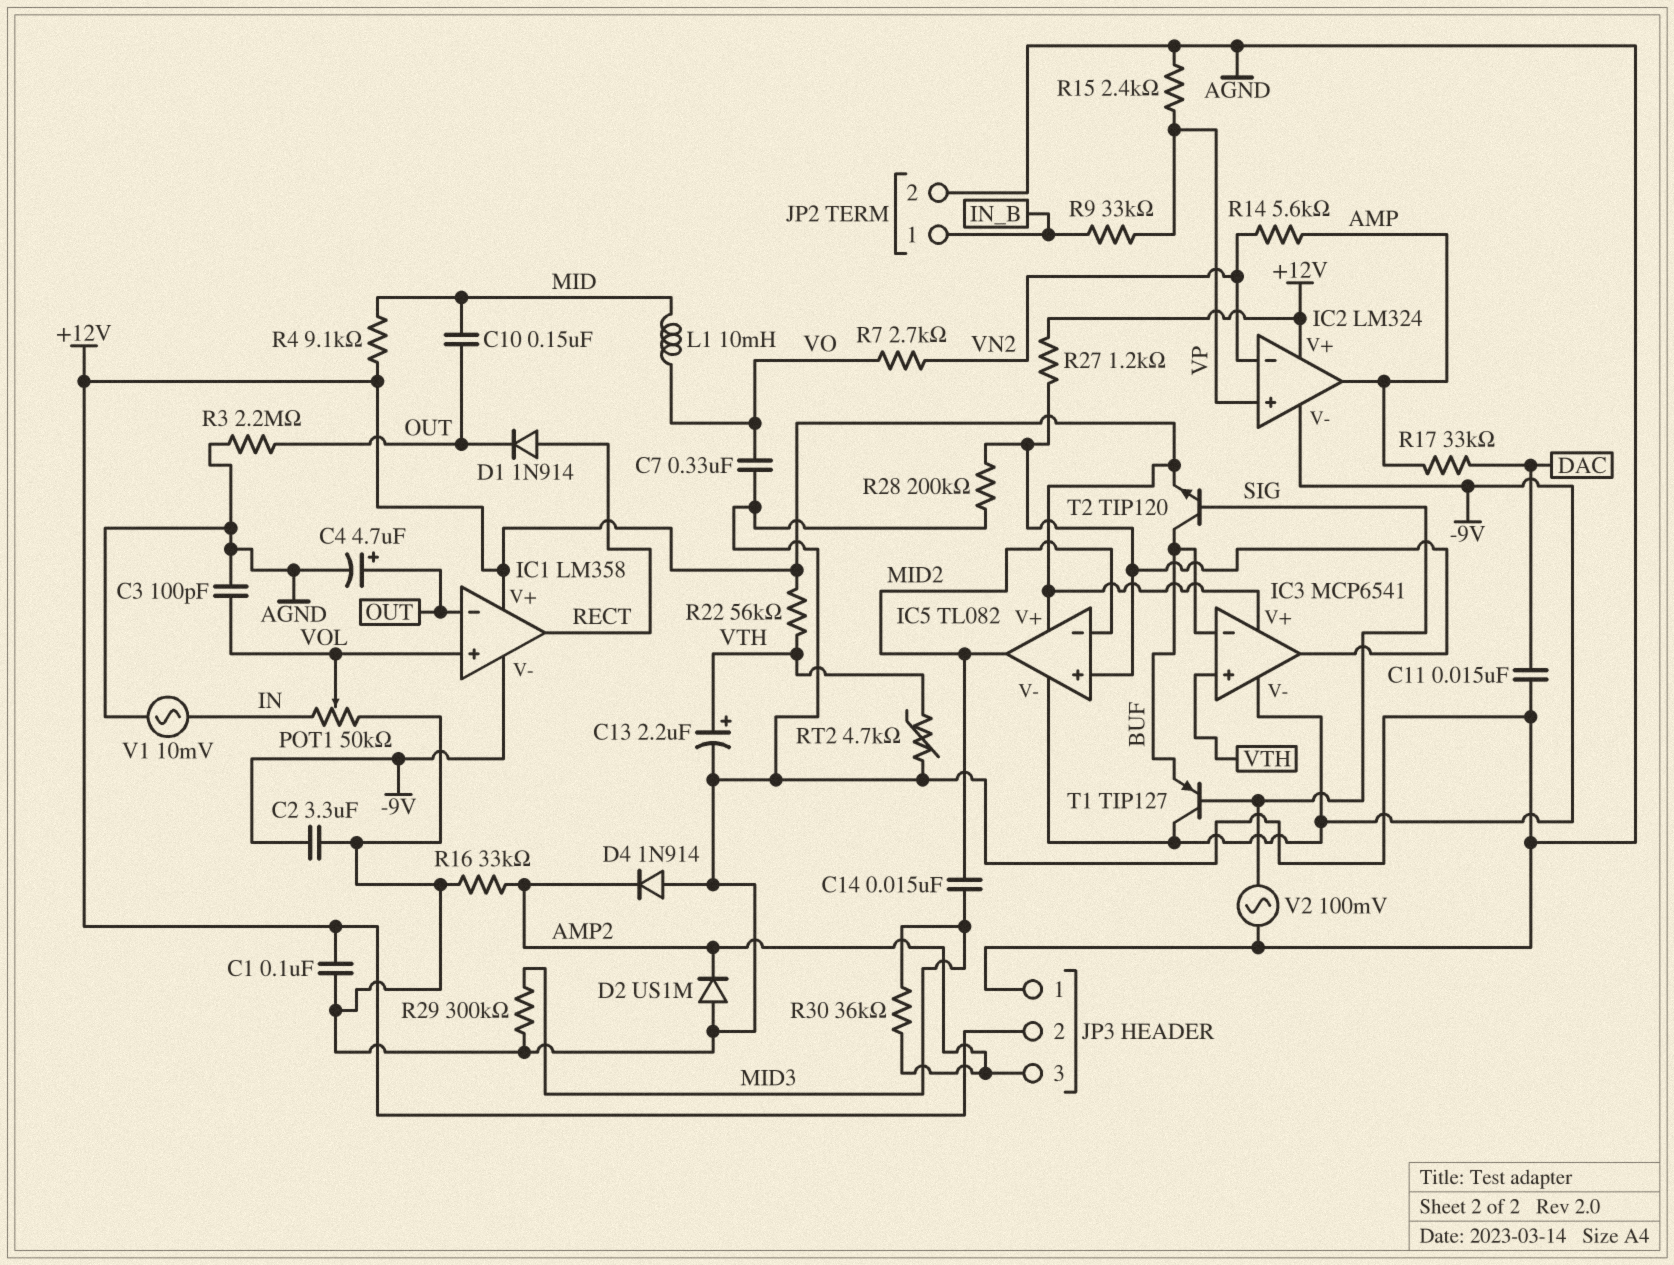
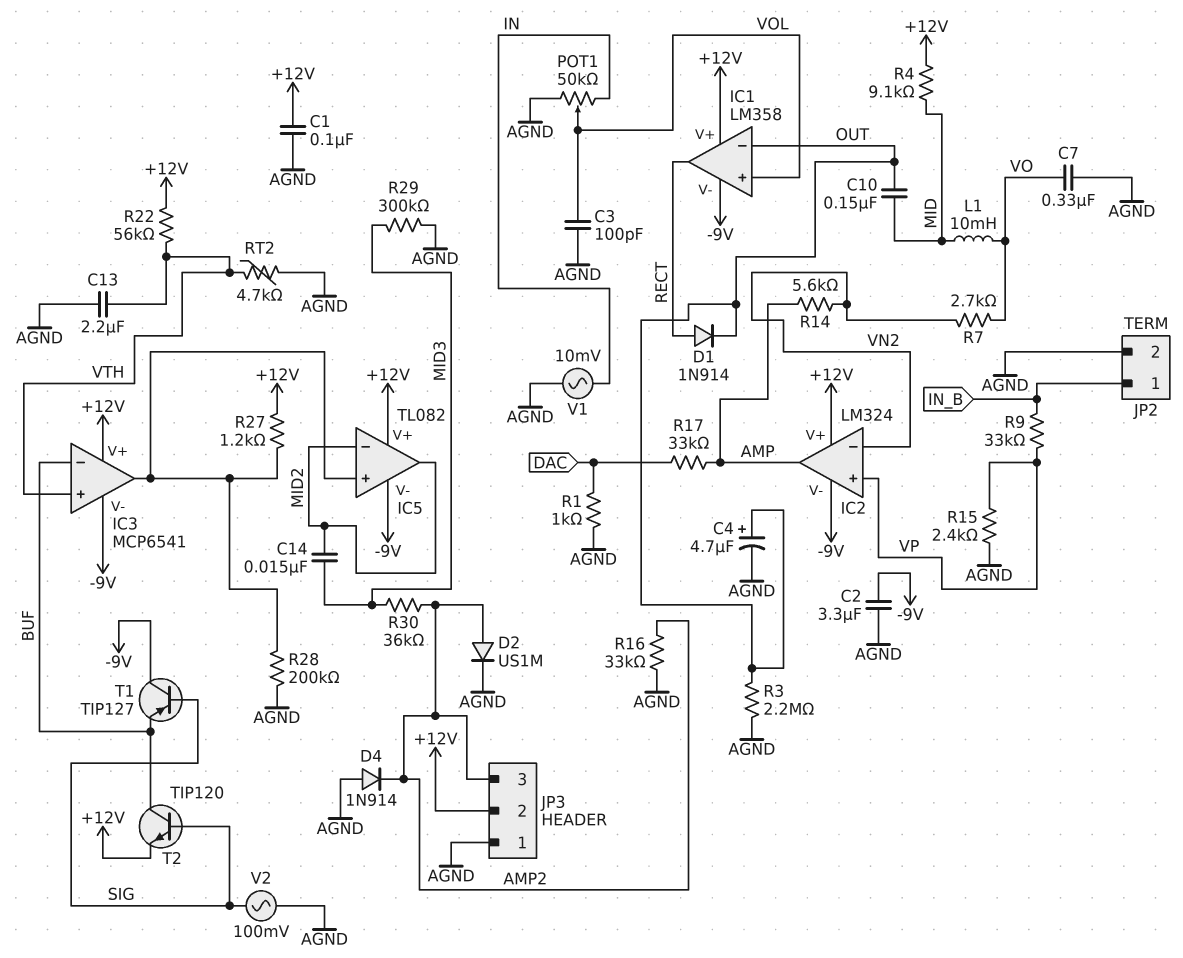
C11: 15nF (AGND, DAC) -> none
C13: 2.2uF (plus VTH, minus AGND) -> 2.2uF (AGND, VTH)
D2: diode US1M (A AGND, K AMP2) -> diode US1M (A AMP2, K AGND)
R1: none -> 1k (AGND, DAC)

